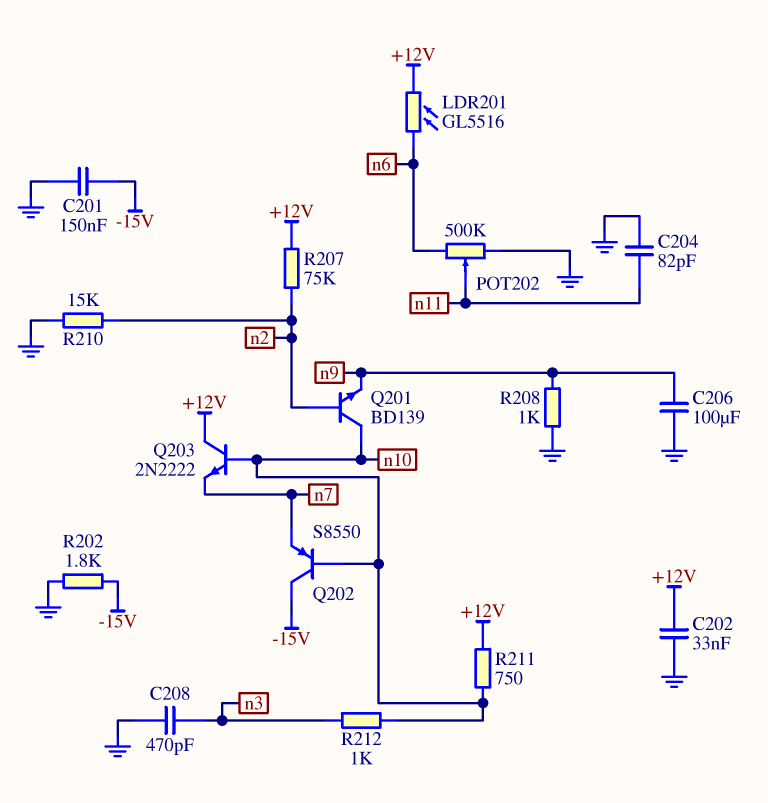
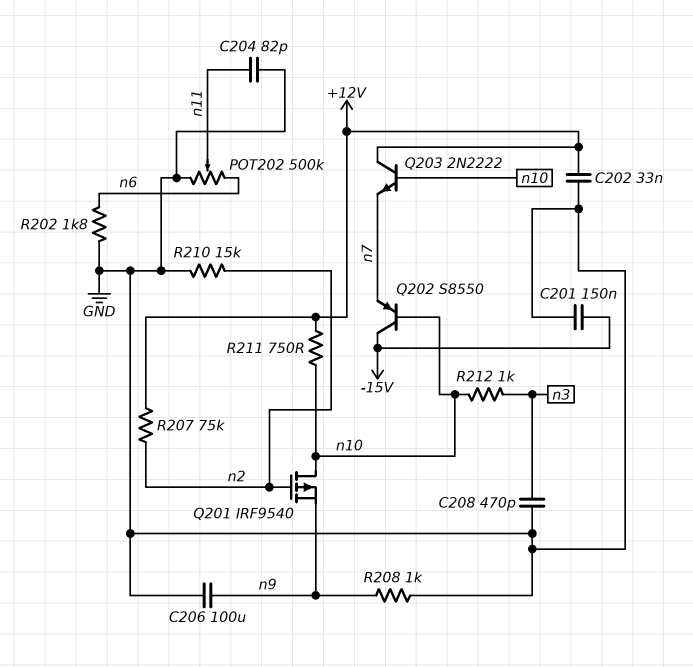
LDR201: GL5516 (+12V, n6) -> none
Q201: NPN BD139 (B n2, C n10, E n9) -> PMOS IRF9540 (G n2, D n10, S n9)
R202: 1.8k (-15V, GND) -> 1.8k (GND, n6)

